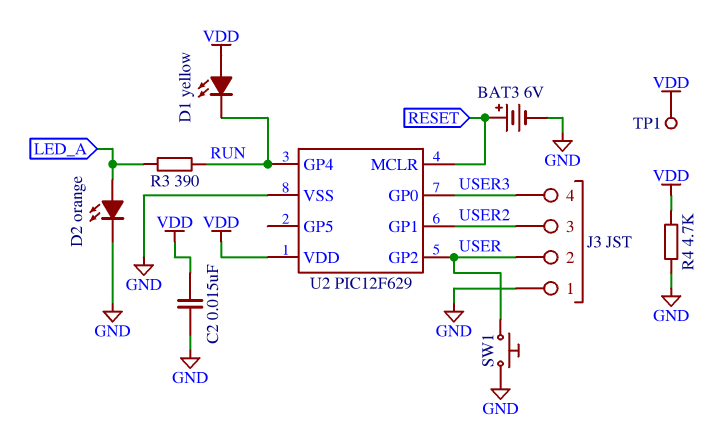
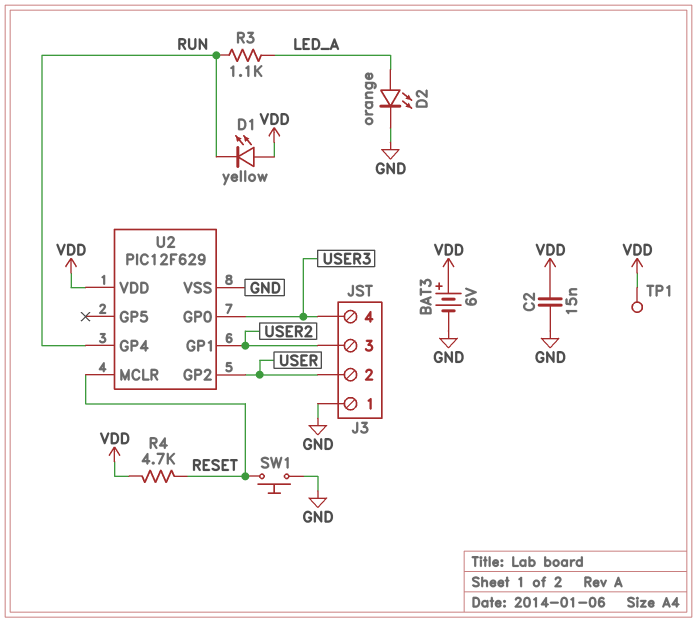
BAT3: 6V (plus RESET, minus GND) -> 6V (plus VDD, minus GND)
R3: 390 (LED_A, RUN) -> 1.1k (LED_A, RUN)
R4: 4.7k (GND, VDD) -> 4.7k (RESET, VDD)
SW1: button (GND, USER) -> button (GND, RESET)

